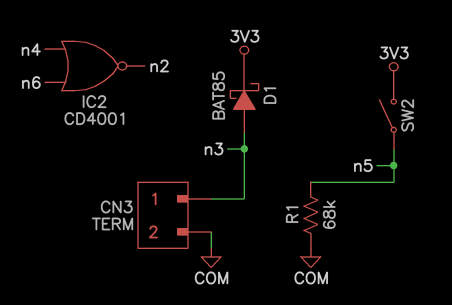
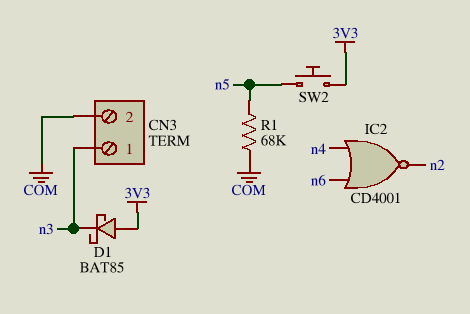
D1: schottky BAT85 (A n3, K 3V3) -> schottky BAT85 (A 3V3, K n3)
SW2: switch (3V3, n5) -> button (3V3, n5)

